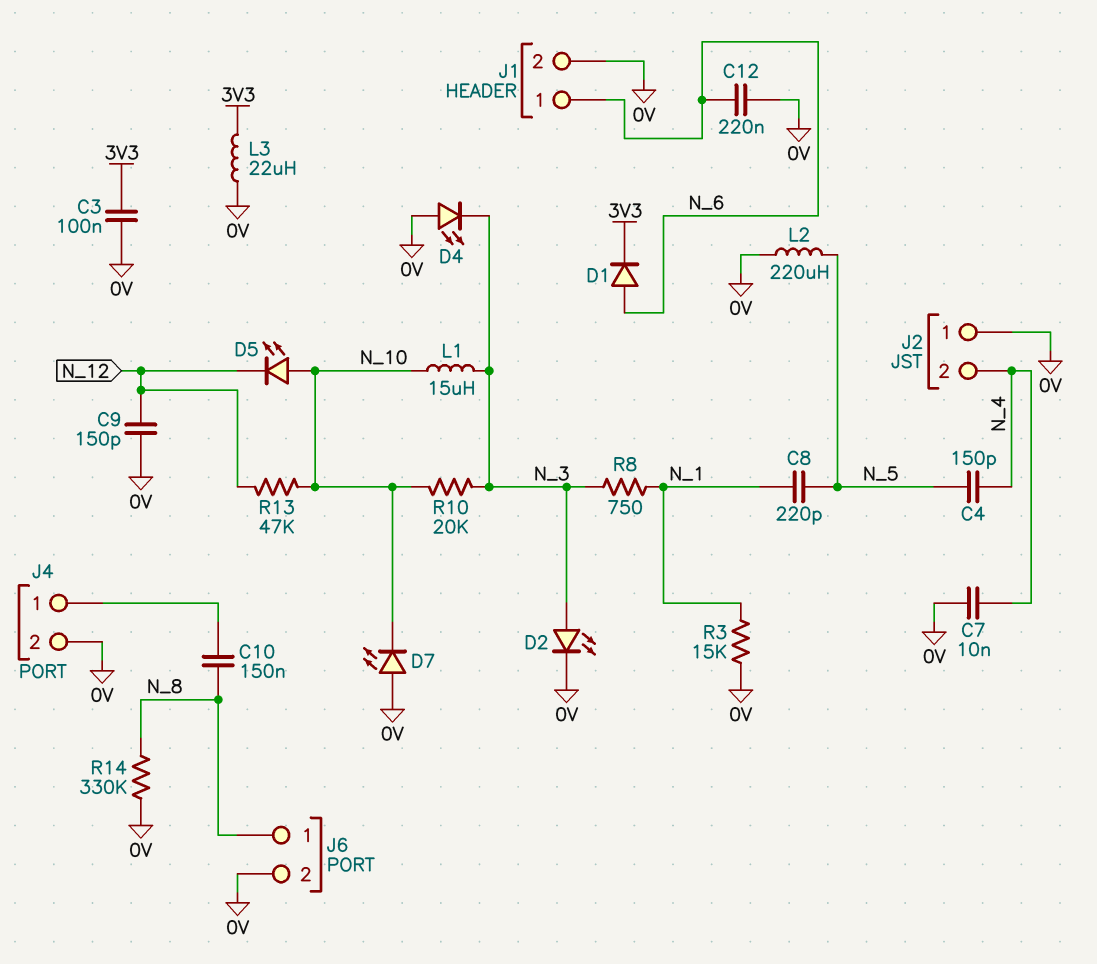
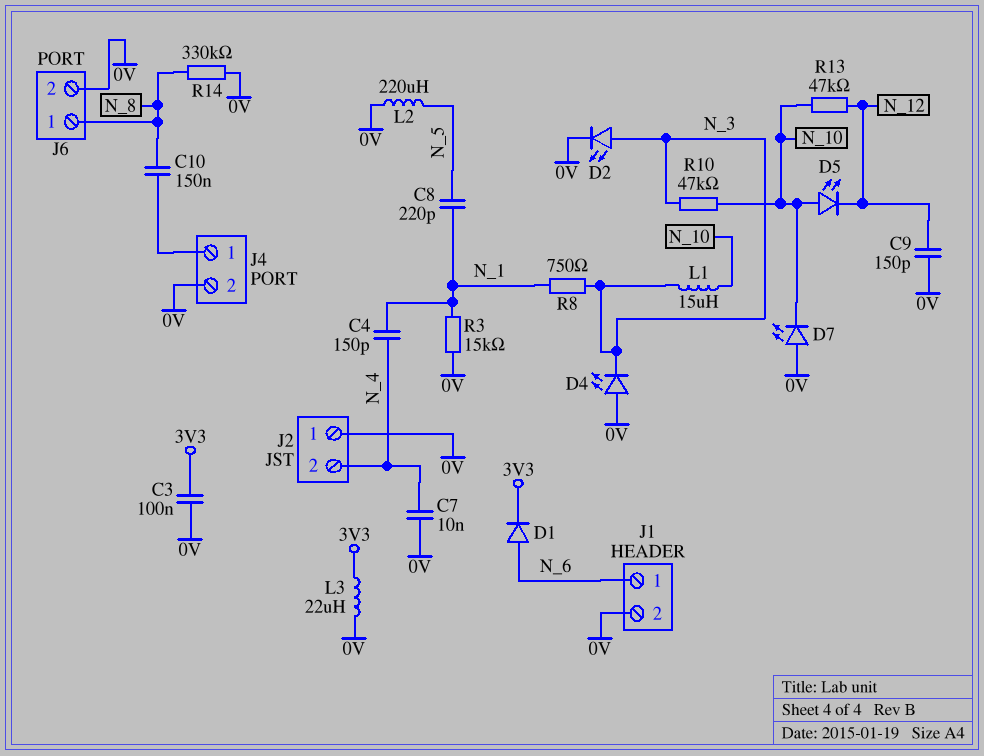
C4: 150pF (N_4, N_5) -> 150pF (N_1, N_4)
C12: 220nF (0V, N_6) -> none
R10: 20k (N_3, N_10) -> 47k (N_3, N_10)

